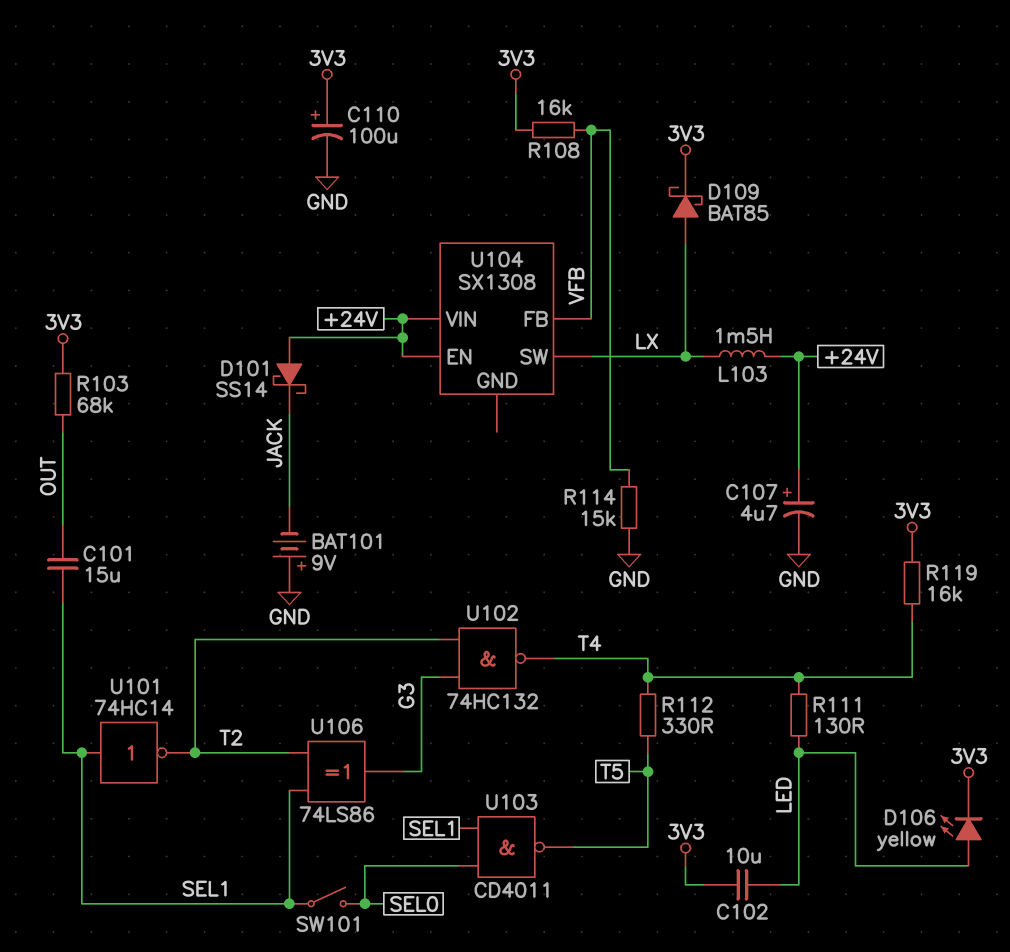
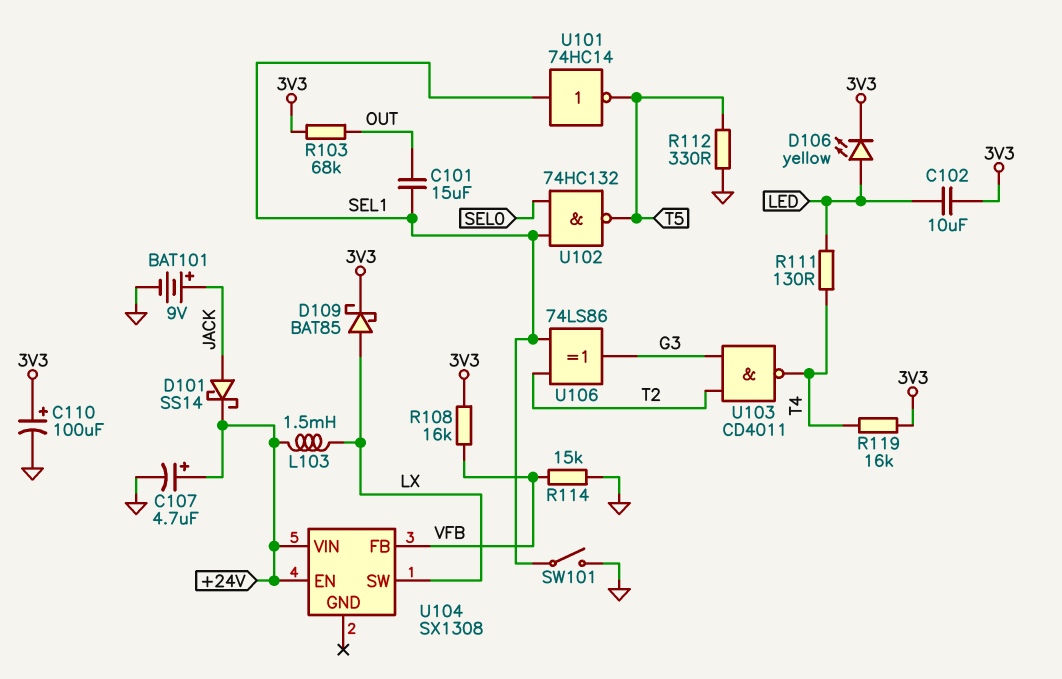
BAT101: 9V (plus GND, minus JACK) -> 9V (plus JACK, minus GND)
D101: schottky SS14 (A +24V, K JACK) -> schottky SS14 (A JACK, K +24V)
R112: 330 (T4, T5) -> 330 (GND, T5)
SW101: switch (SEL0, SEL1) -> switch (GND, SEL1)
U101: NOT 74HC14 (in SEL1, out T2) -> NOT 74HC14 (in SEL1, out T5)
U102: NAND 74HC132 (in G3, in T2, out T4) -> NAND 74HC132 (in SEL0, in SEL1, out T5)
U103: NAND CD4011 (in SEL0, in SEL1, out T5) -> NAND CD4011 (in G3, in T2, out T4)

